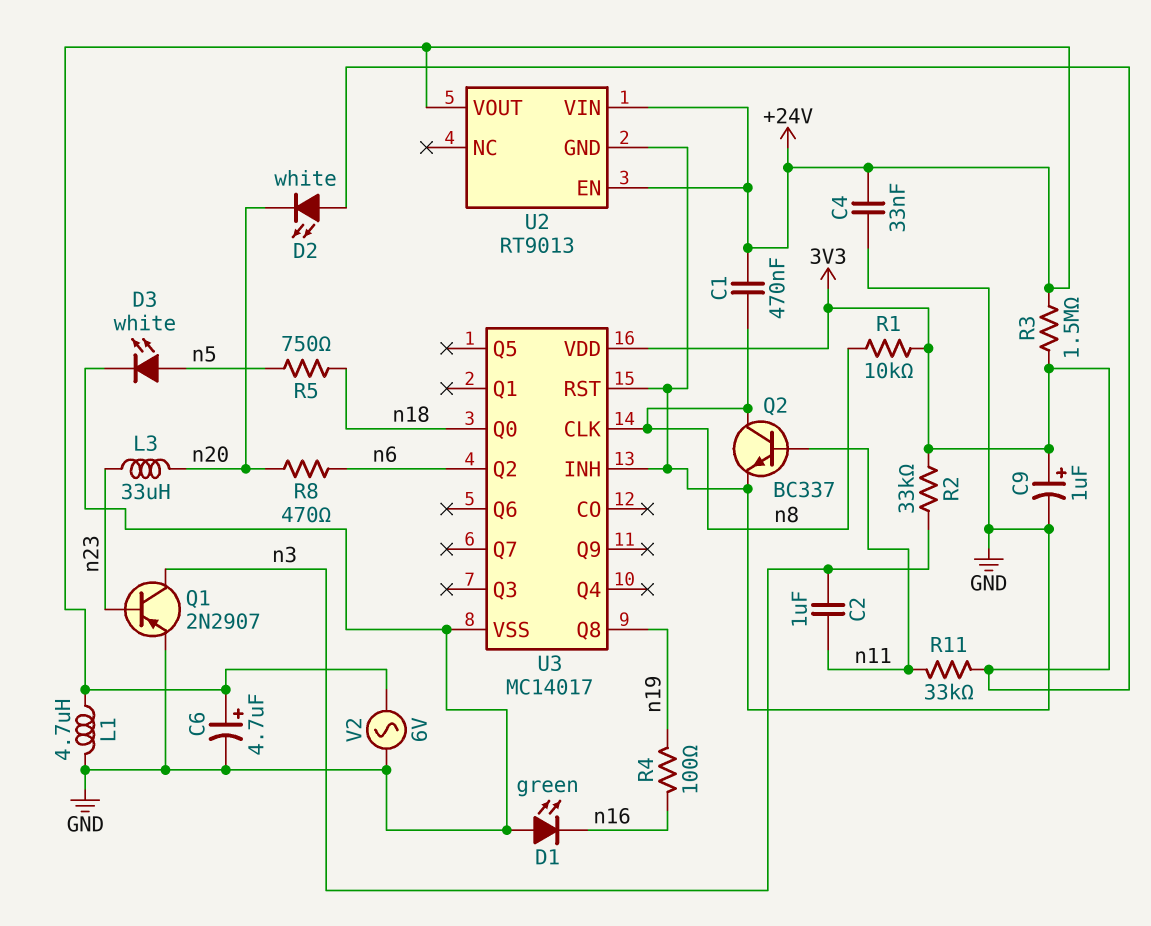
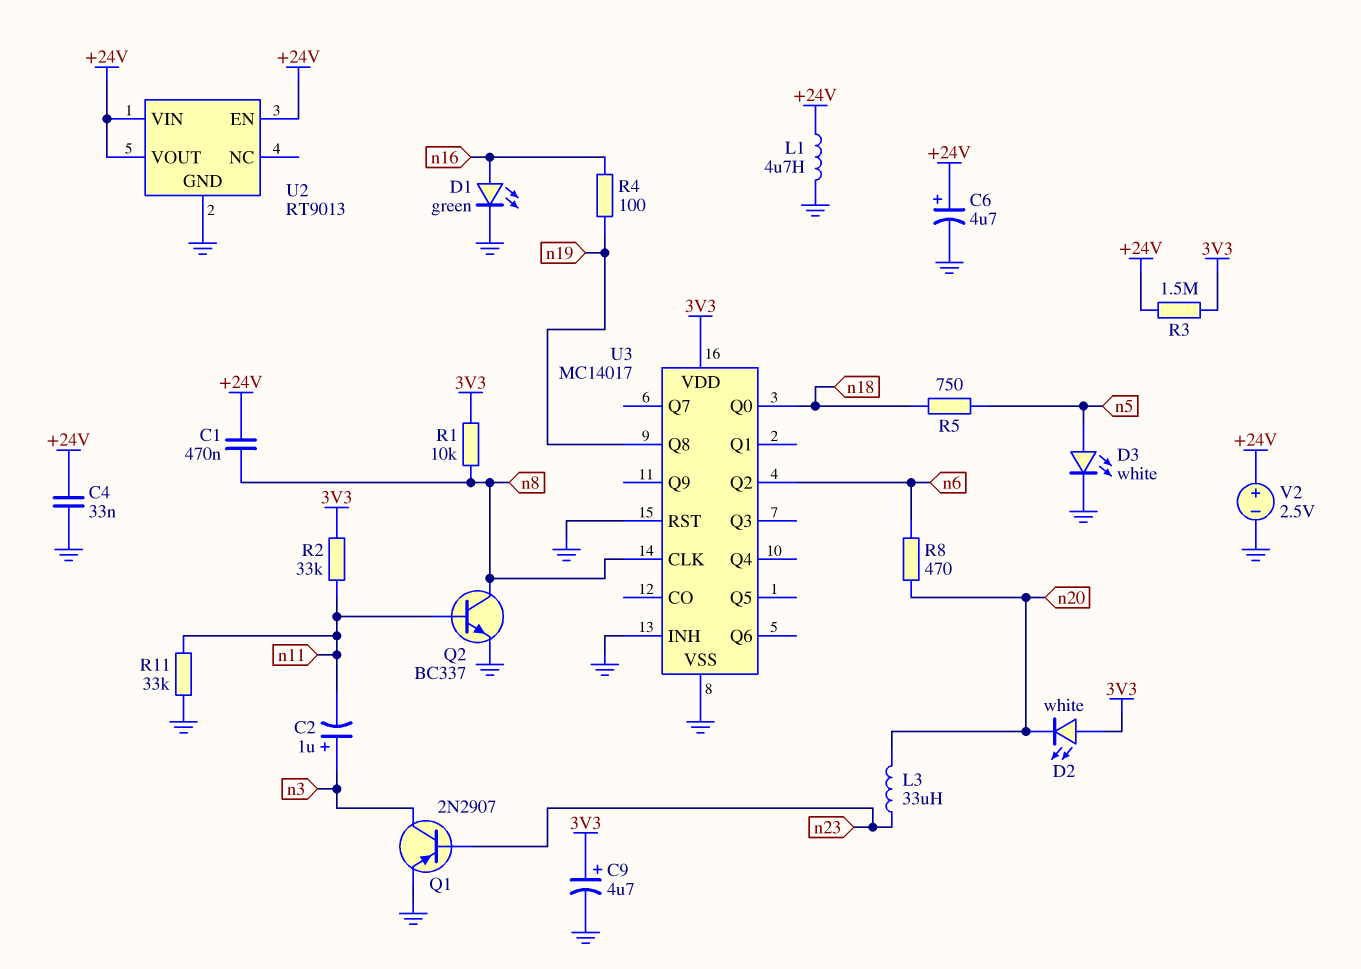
C2: 1uF (n3, n11) -> 1uF (plus n3, minus n11)
C9: 1uF (plus 3V3, minus GND) -> 4.7uF (plus 3V3, minus GND)
D1: LED green (A GND, K n16) -> LED green (A n16, K GND)
R2: 33k (3V3, n3) -> 33k (3V3, n11)
R11: 33k (3V3, n11) -> 33k (GND, n11)
V2: AC 6V (+24V, GND) -> 2.5V (plus +24V, minus GND)

